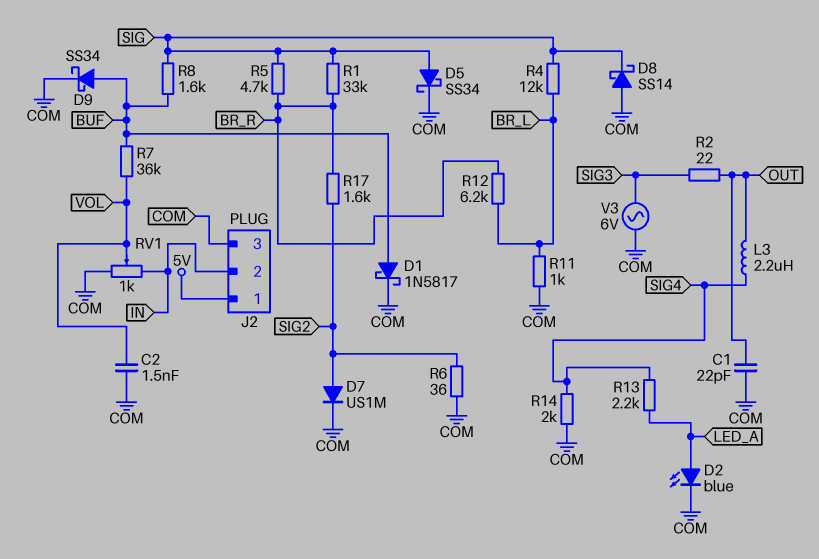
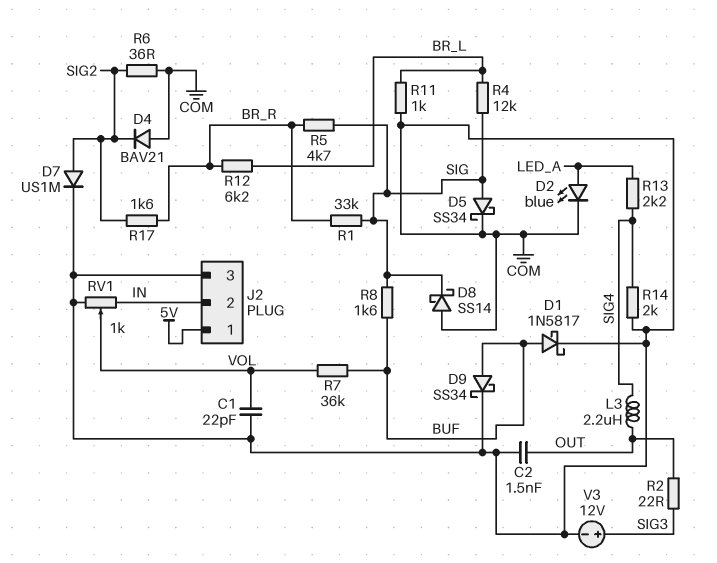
C1: 22pF (COM, OUT) -> 22pF (COM, VOL)
C2: 1.5nF (COM, VOL) -> 1.5nF (COM, OUT)
D4: none -> diode BAV21 (A COM, K SIG2)
V3: AC 6V (COM, SIG3) -> 12V (plus SIG3, minus COM)

